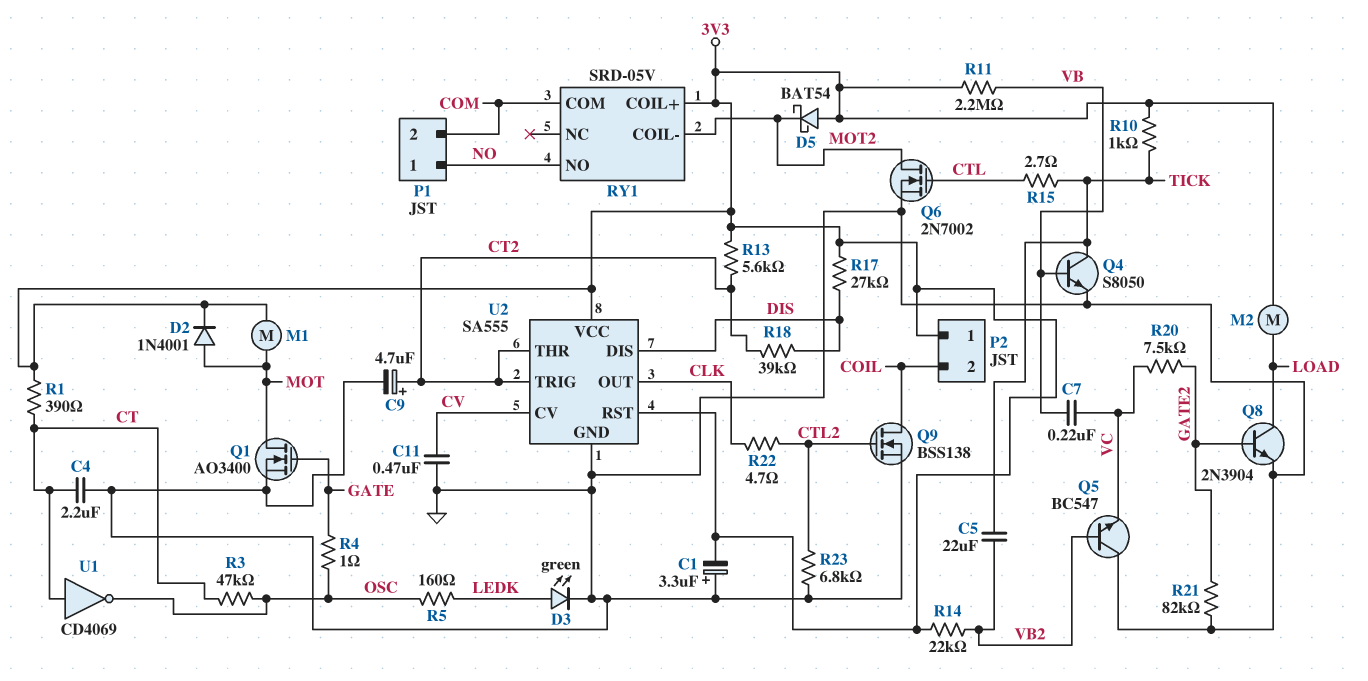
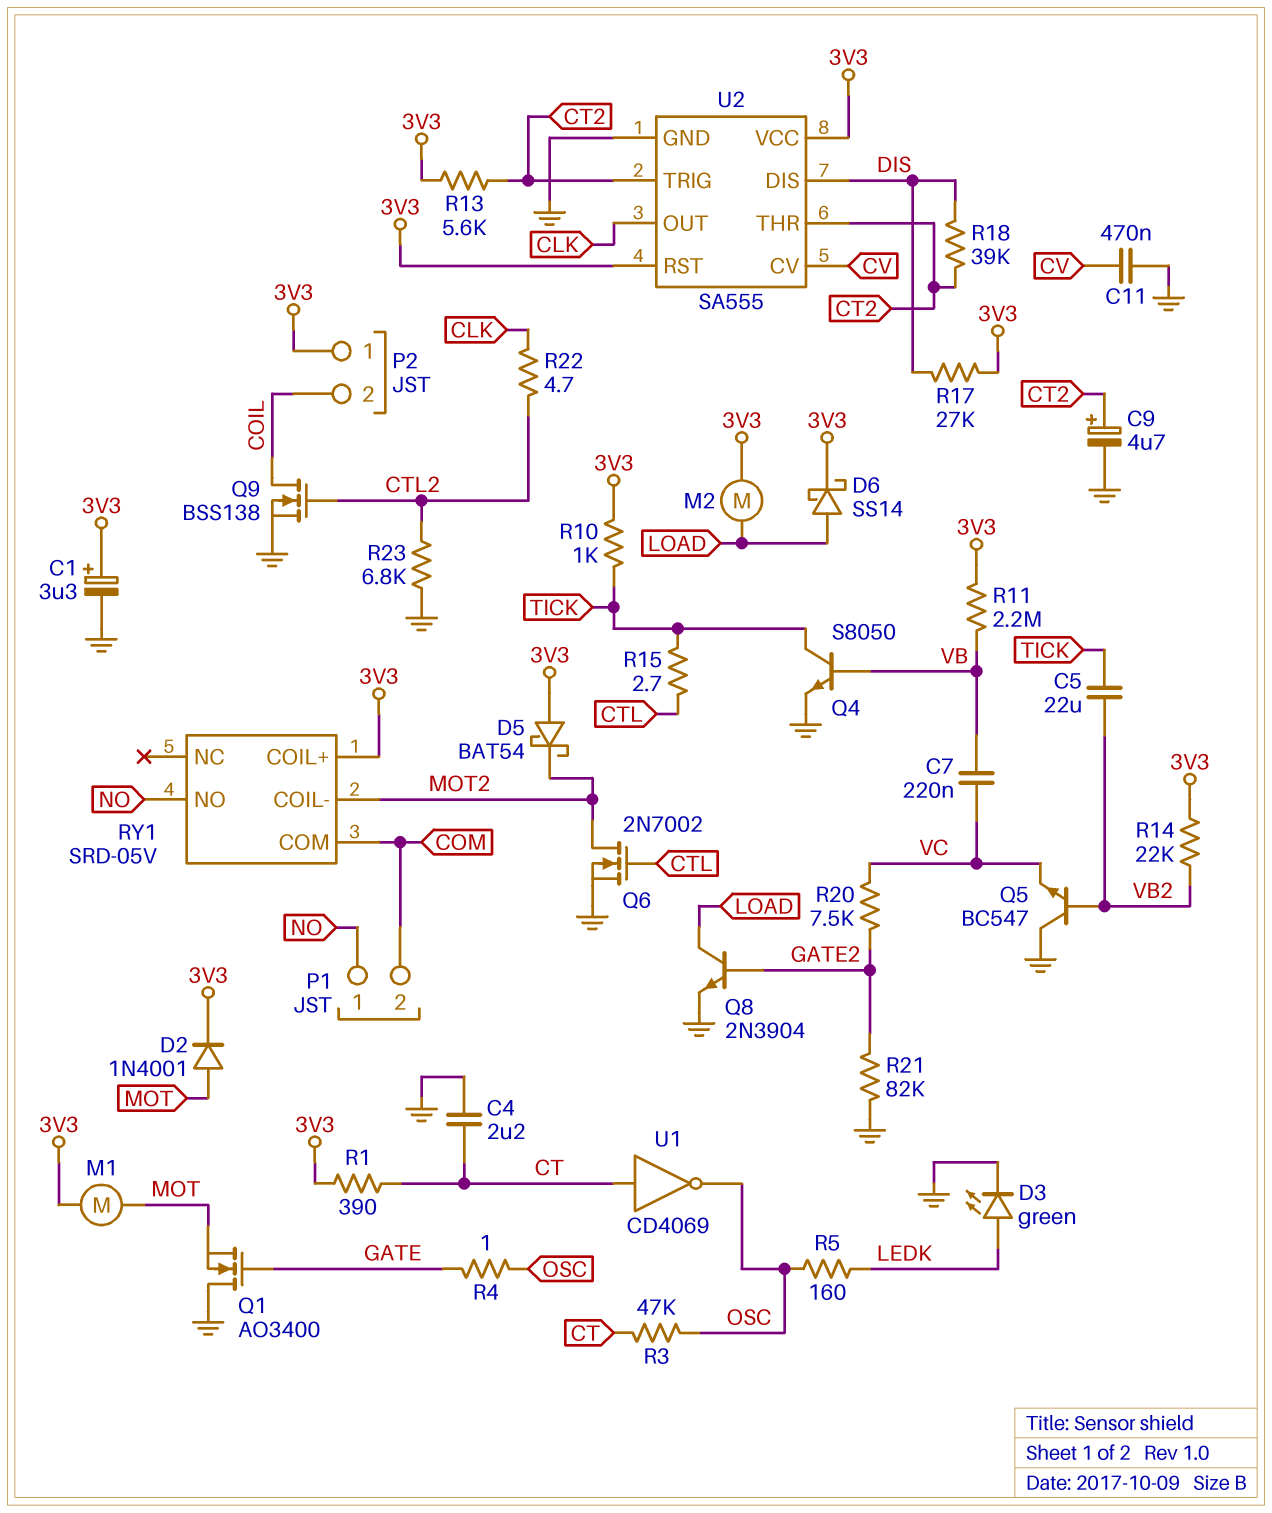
C1: 3.3uF (plus GND, minus 3V3) -> 3.3uF (plus 3V3, minus GND)
D6: none -> schottky SS14 (A LOAD, K 3V3)
Q1: NMOS AO3400 (G GATE, D MOT, S GND) -> NMOS AO3400 (G GATE, D GND, S MOT)

